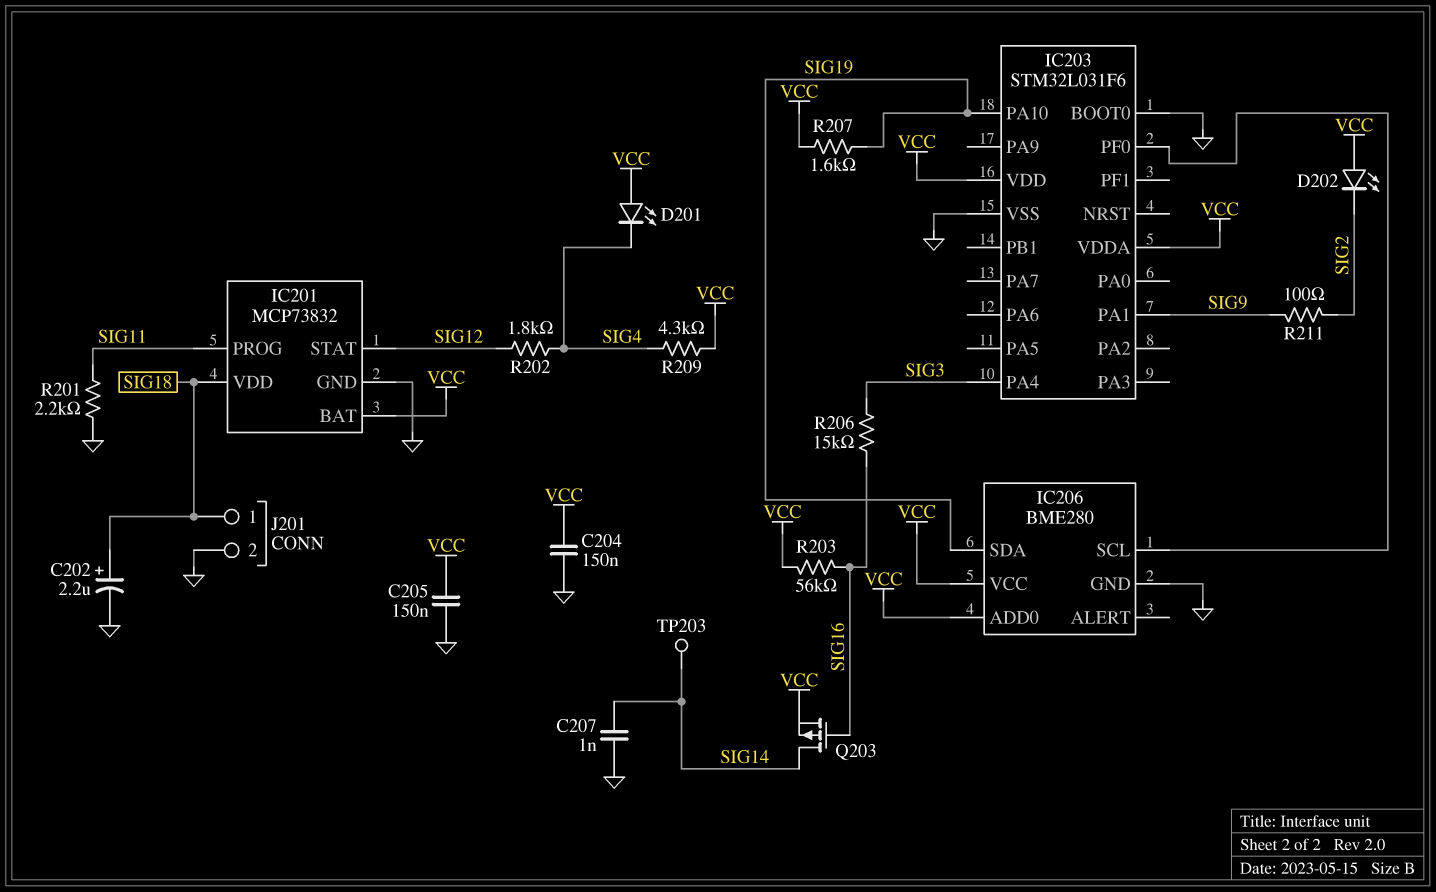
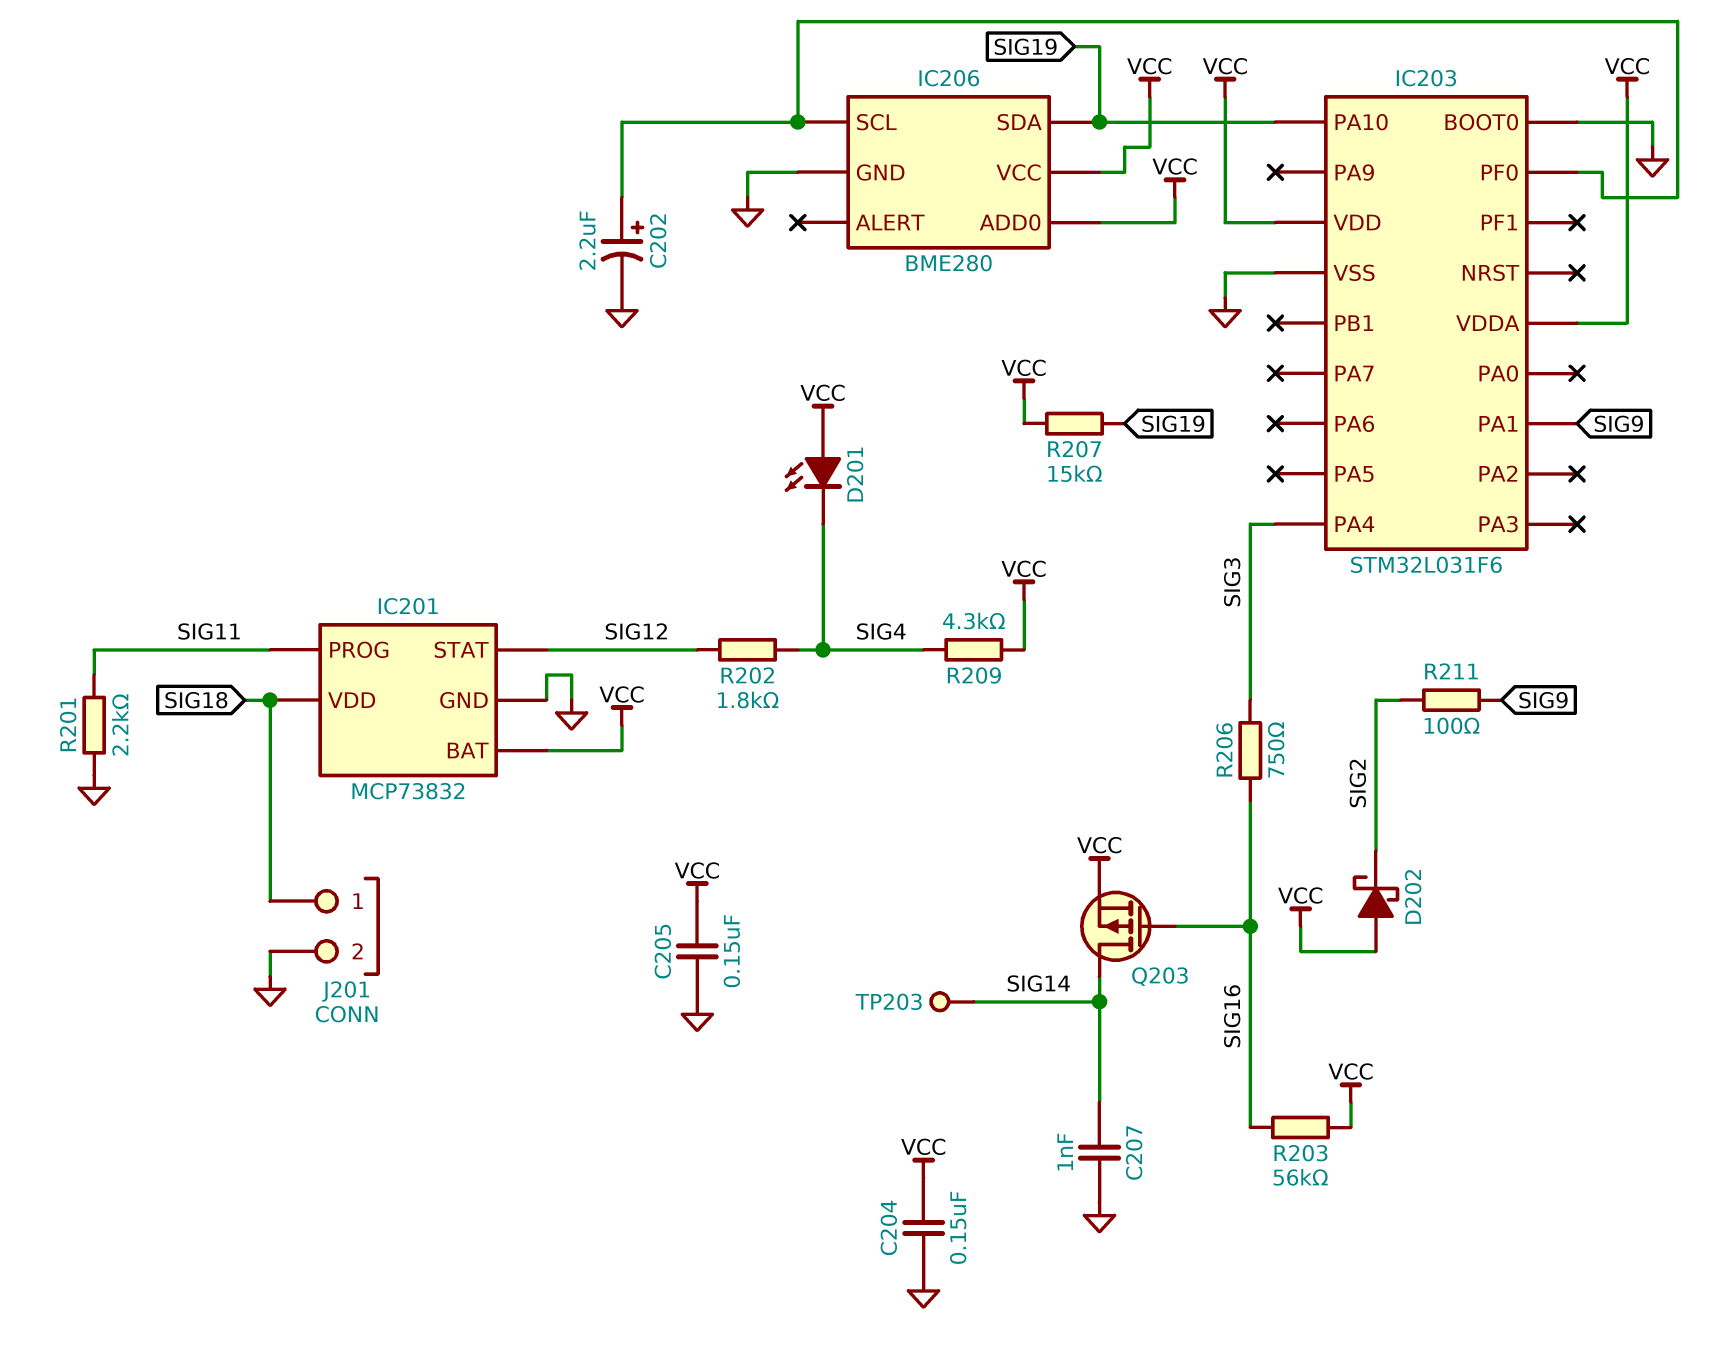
C202: 2.2uF (plus SIG18, minus GND) -> 2.2uF (plus IC203/PF0, minus GND)
D202: LED (A VCC, K SIG2) -> schottky (A VCC, K SIG2)
R206: 15k (SIG3, SIG16) -> 750 (SIG3, SIG16)
R207: 1.6k (SIG19, VCC) -> 15k (SIG19, VCC)

